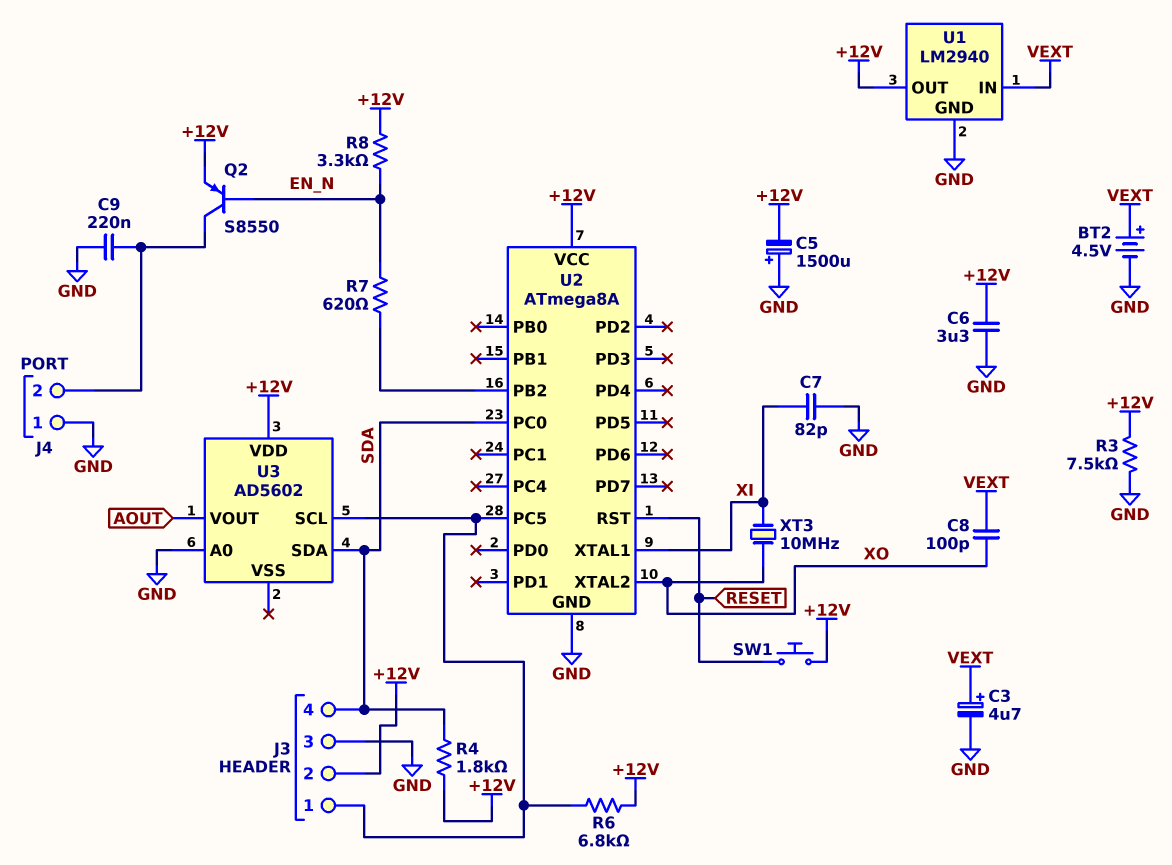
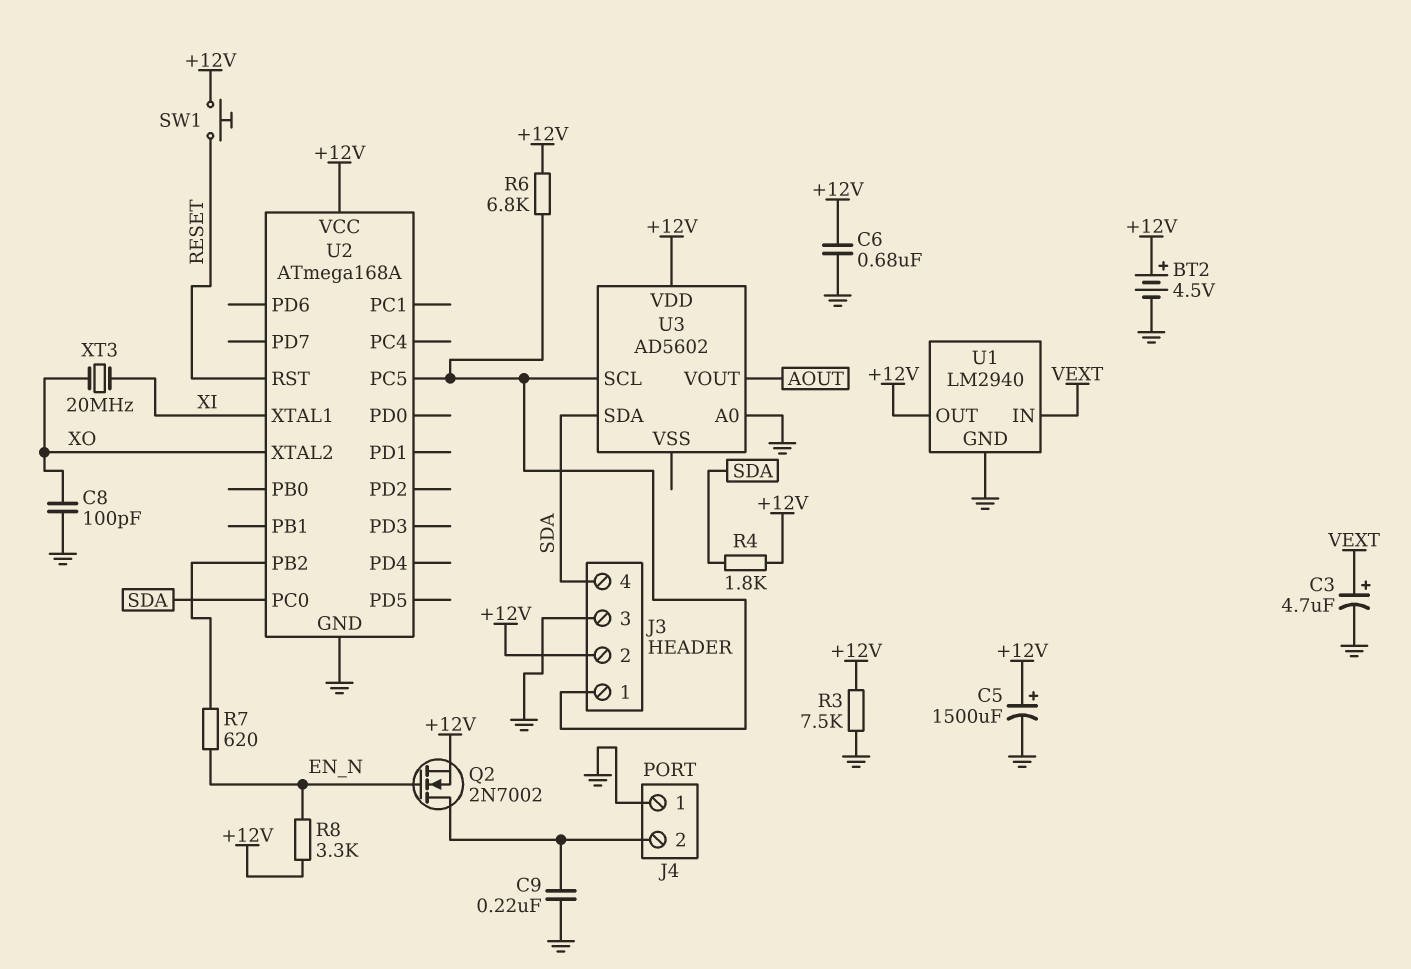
BT2: 4.5V (plus VEXT, minus GND) -> 4.5V (plus +12V, minus GND)
C5: 1500uF (plus GND, minus +12V) -> 1500uF (plus +12V, minus GND)
C6: 3.3uF (+12V, GND) -> 680nF (+12V, GND)
C7: 82pF (GND, XI) -> none
C8: 100pF (VEXT, XO) -> 100pF (GND, XO)
Q2: PNP S8550 (B EN_N, C J4/2, E +12V) -> NMOS 2N7002 (G EN_N, D J4/2, S +12V)
U2: ATmega8A -> ATmega168A
XT3: 10MHz (XI, XO) -> 20MHz (XI, XO)

